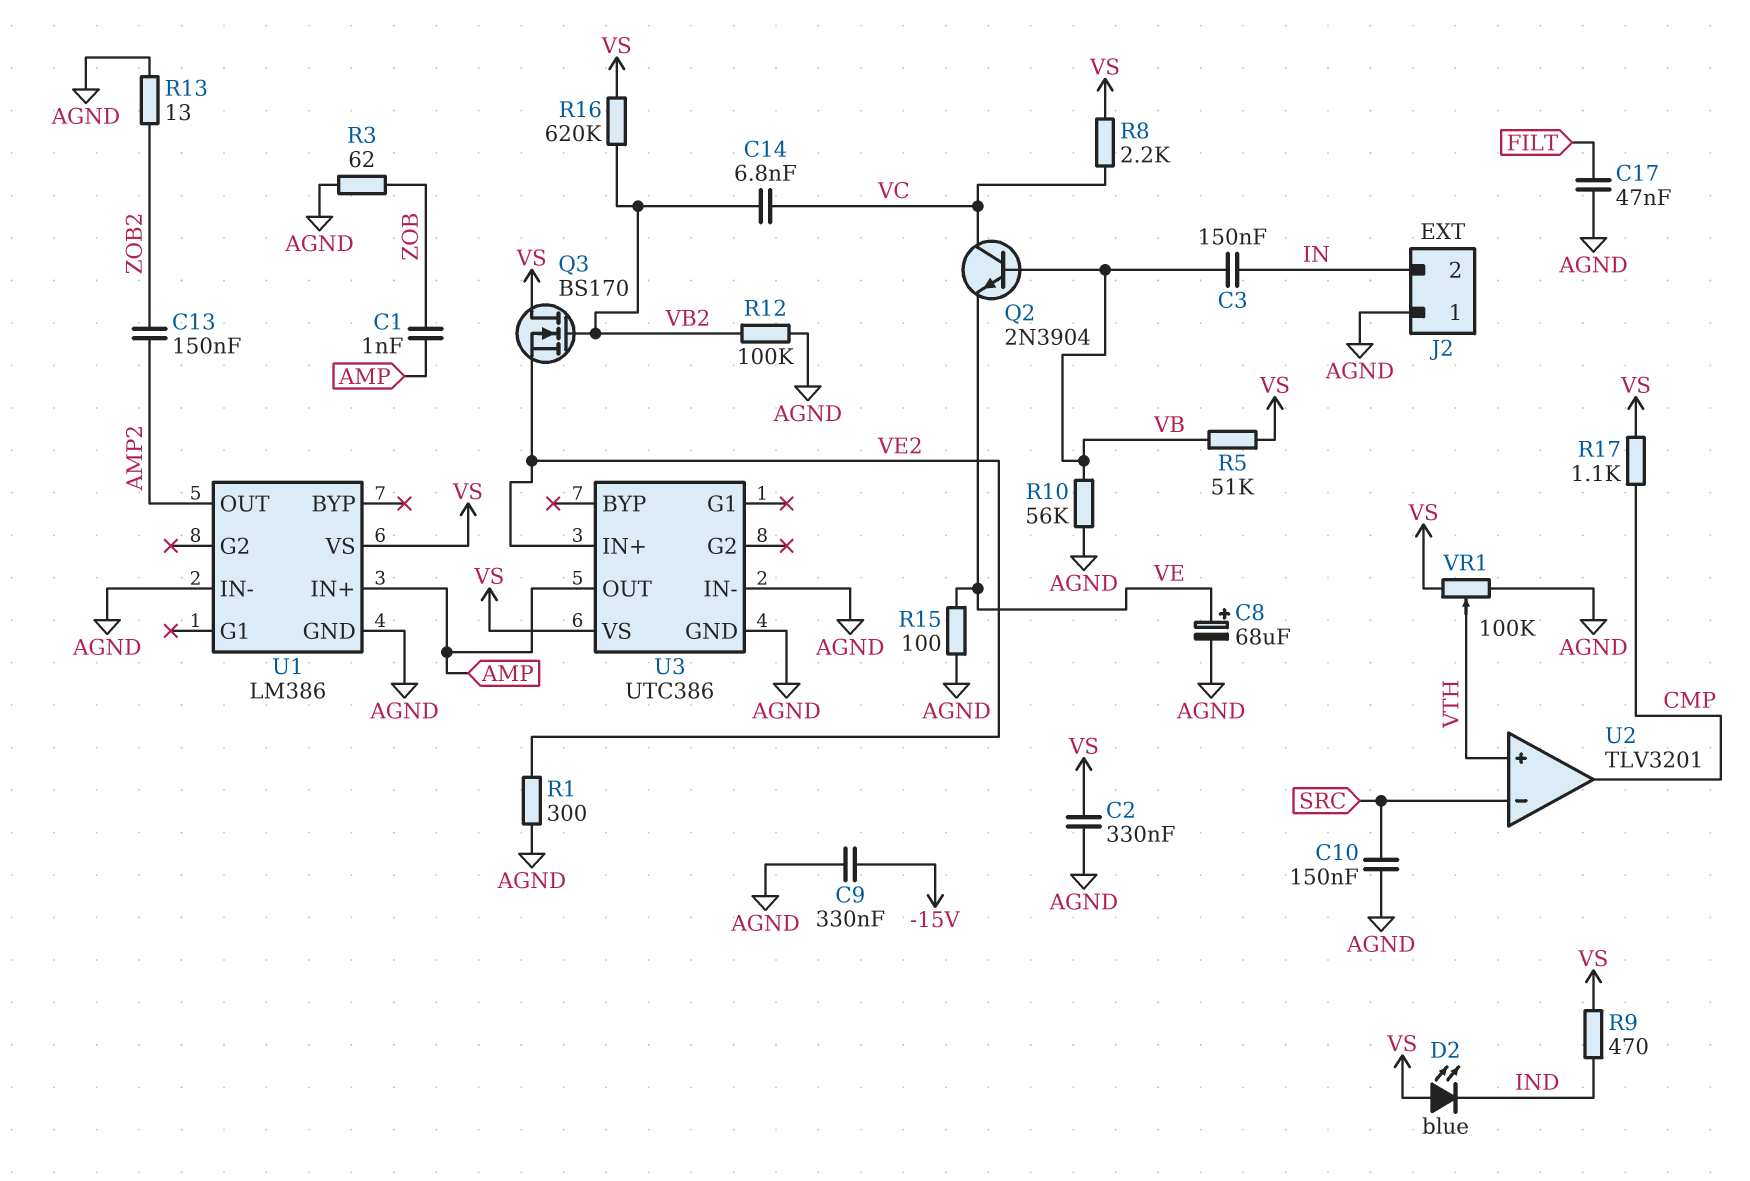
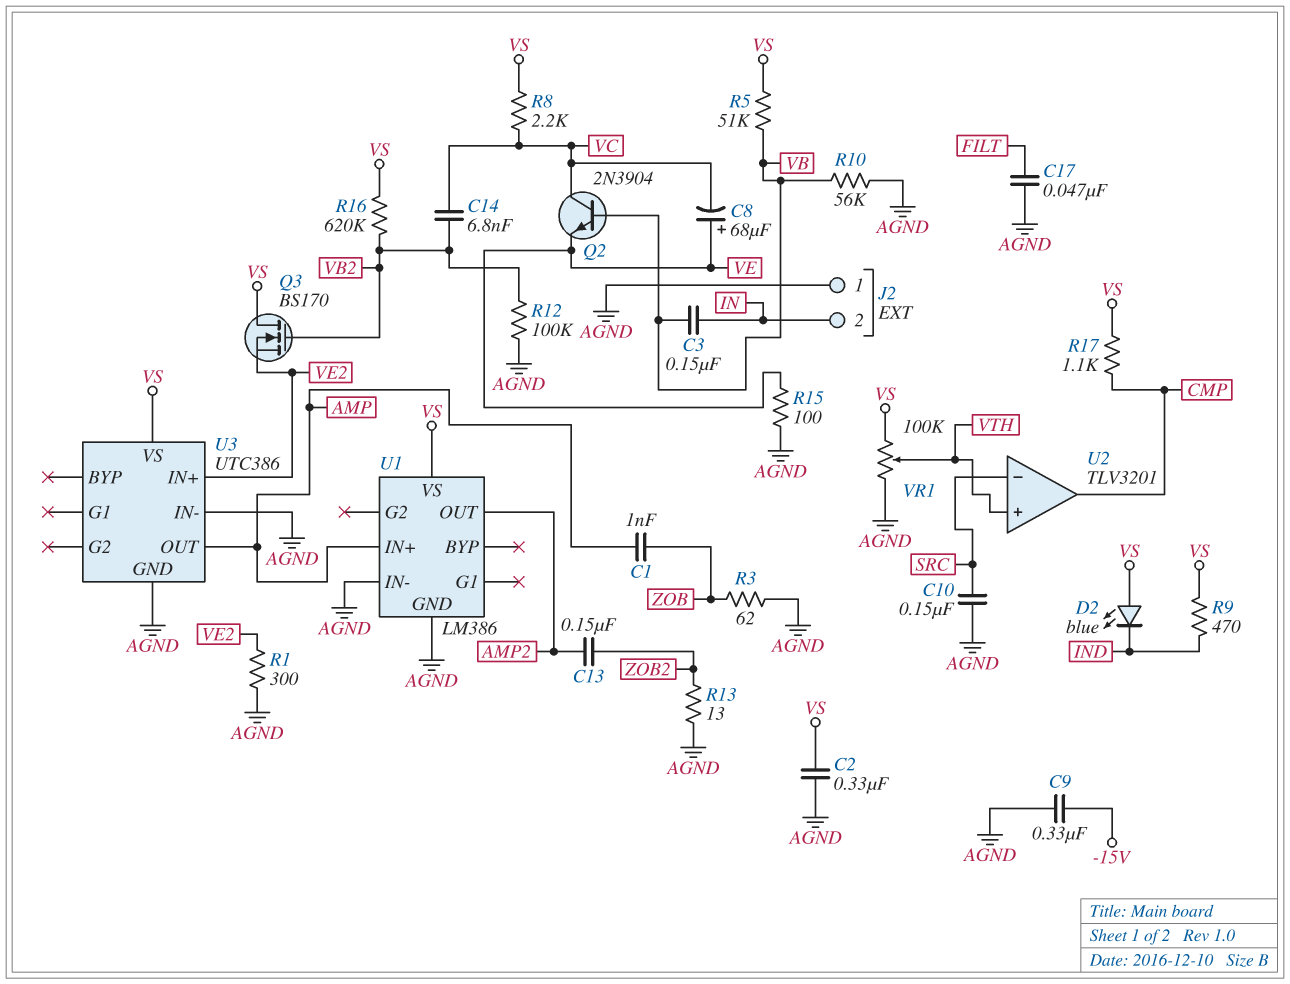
C8: 68uF (plus VE, minus AGND) -> 68uF (plus VE, minus VC)

